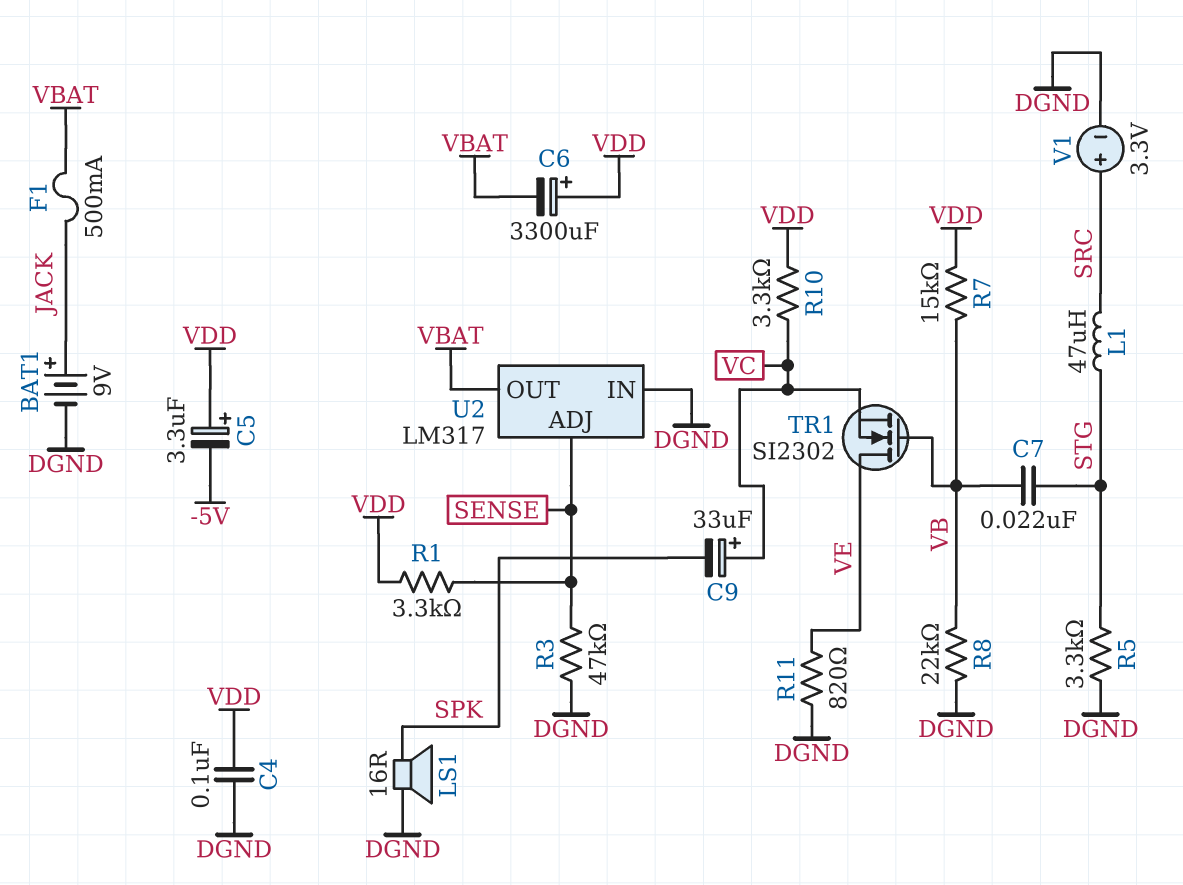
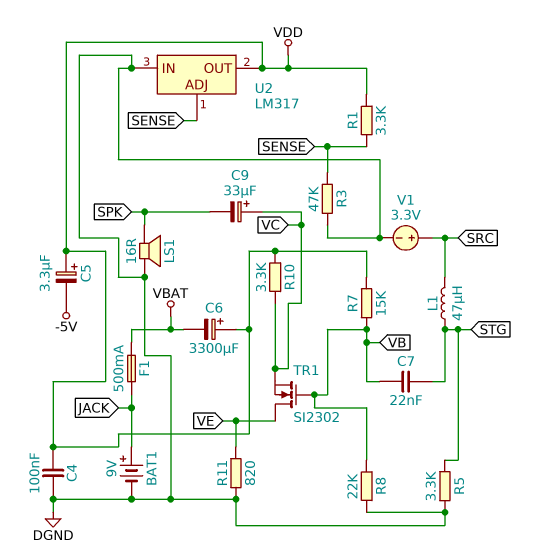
U2 pin OUT: VBAT -> VDD

